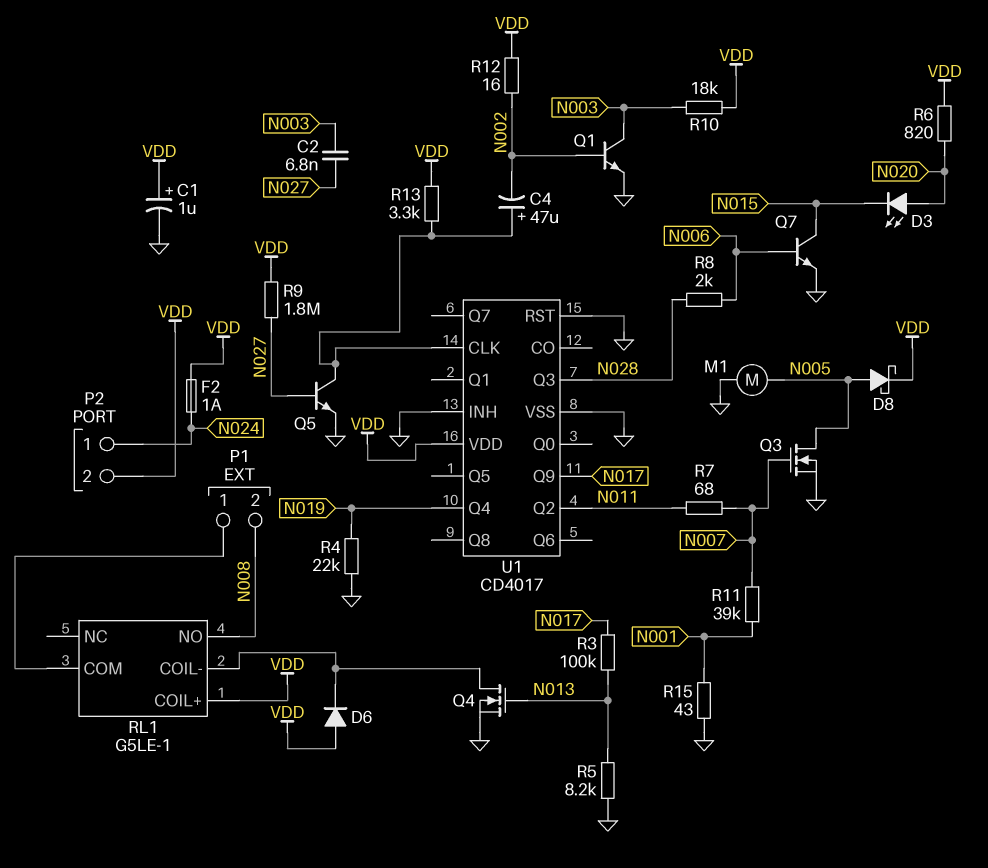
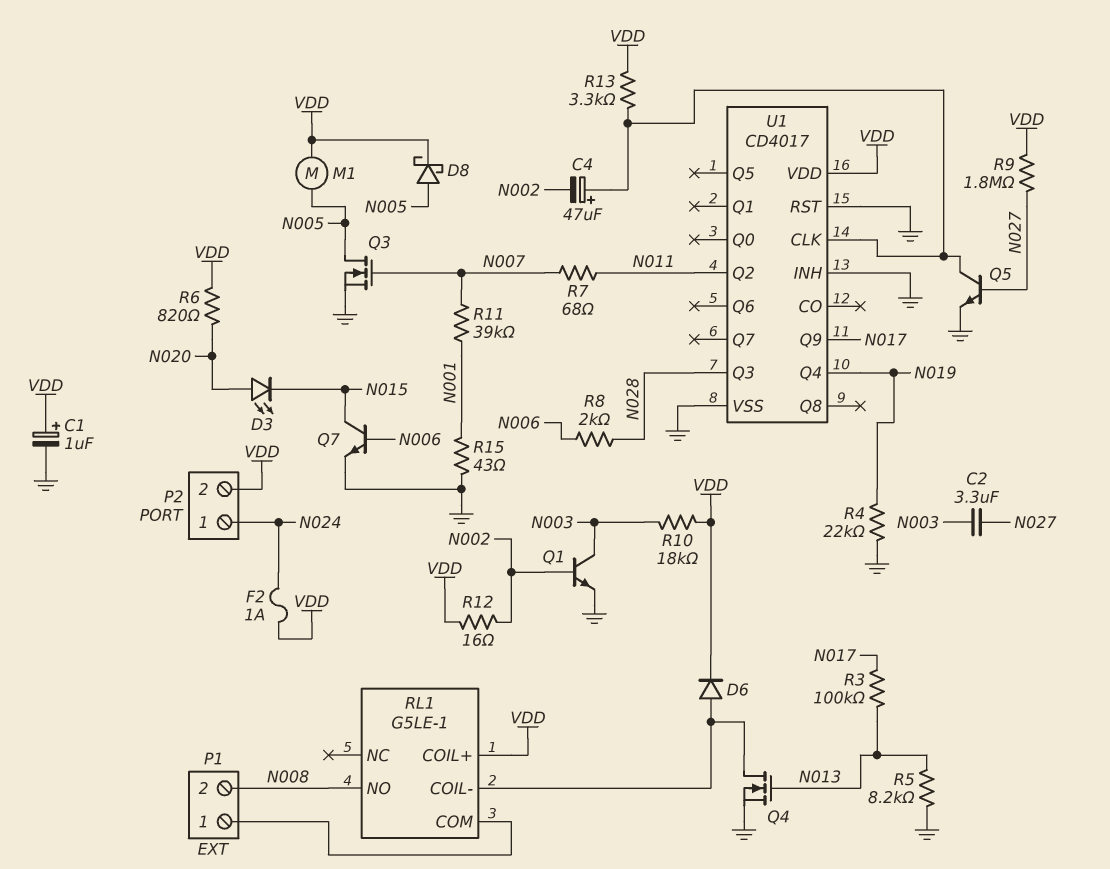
C2: 6.8nF (N003, N027) -> 3.3uF (N003, N027)
D6: diode (A VDD, K RL1/COIL-) -> diode (A RL1/COIL-, K VDD)
M1: motor (GND, N005) -> motor (N005, VDD)

